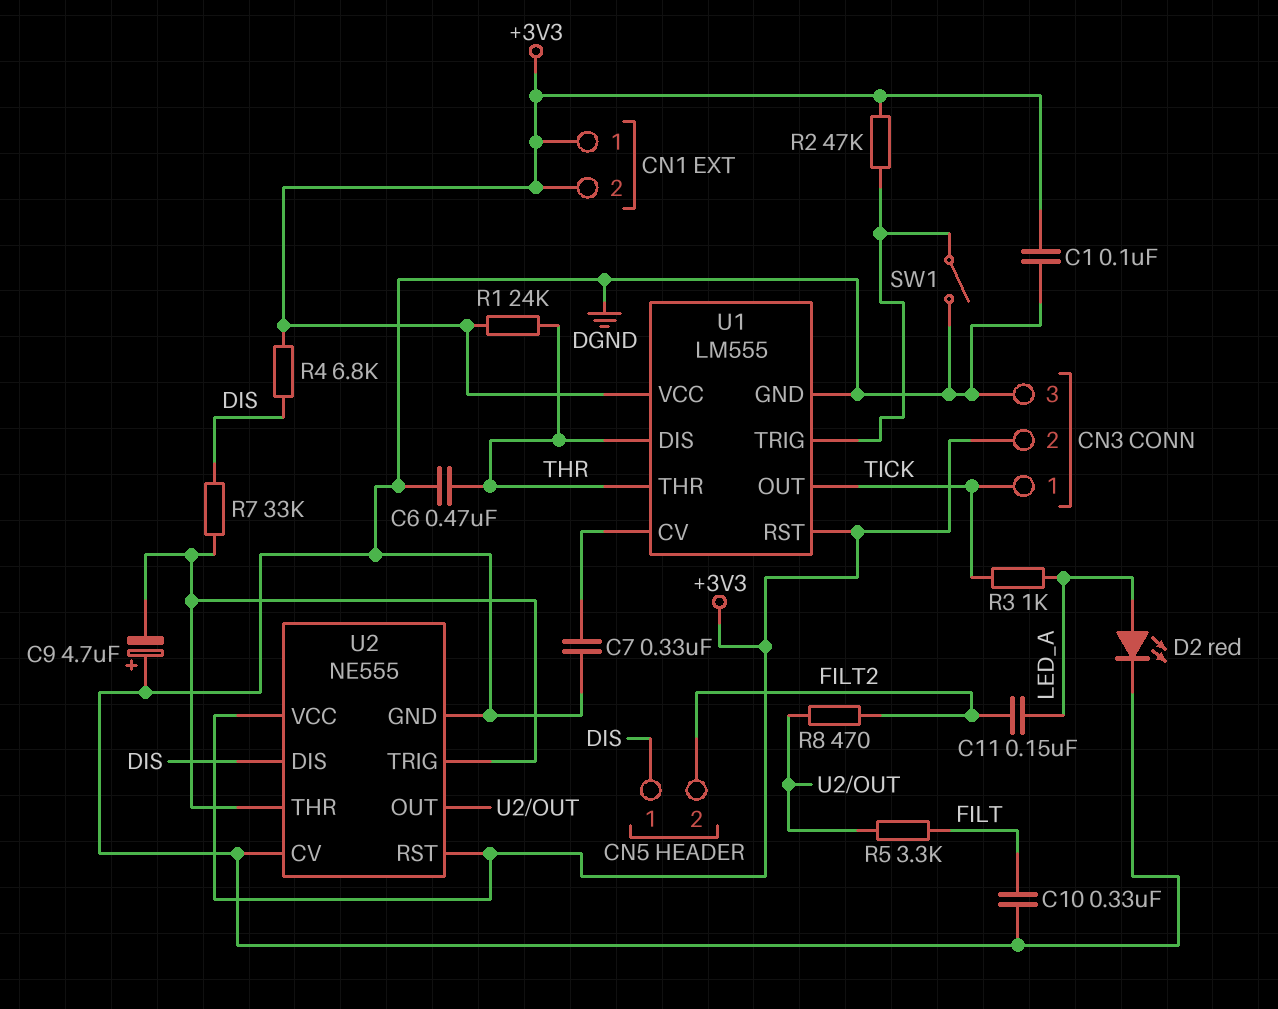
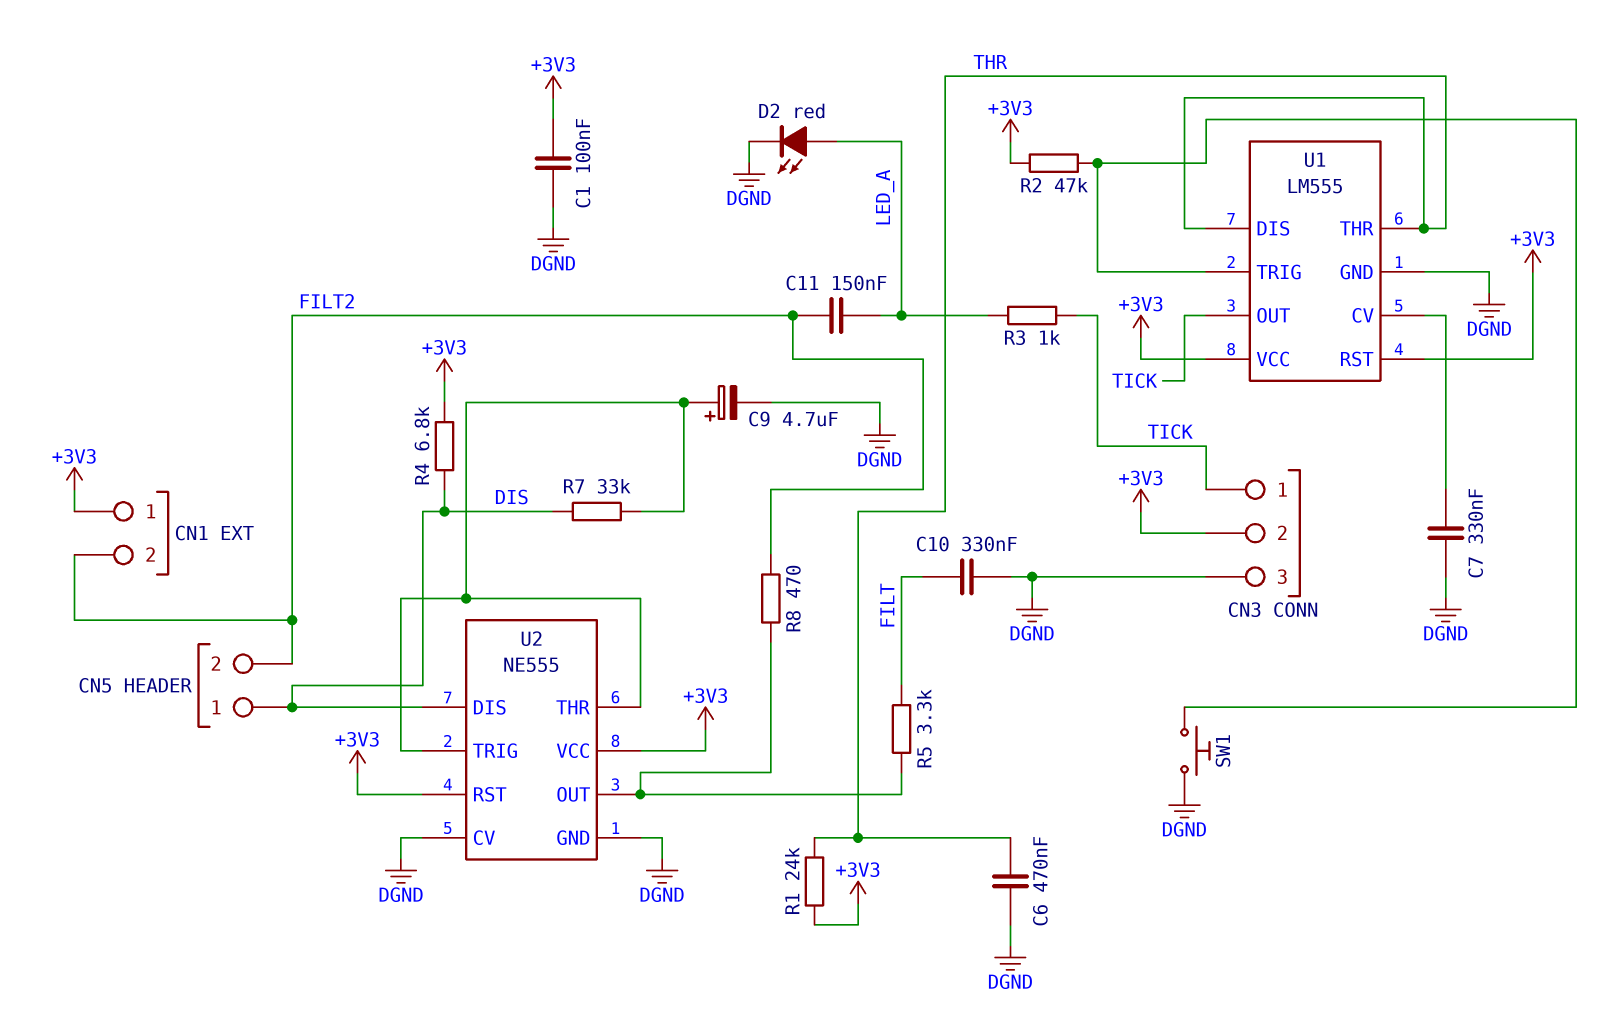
C9: 4.7uF (plus DGND, minus U2/THR) -> 4.7uF (plus U2/THR, minus DGND)
CN1 pin 2: +3V3 -> FILT2
SW1: switch (DGND, U1/TRIG) -> button (DGND, U1/TRIG)

